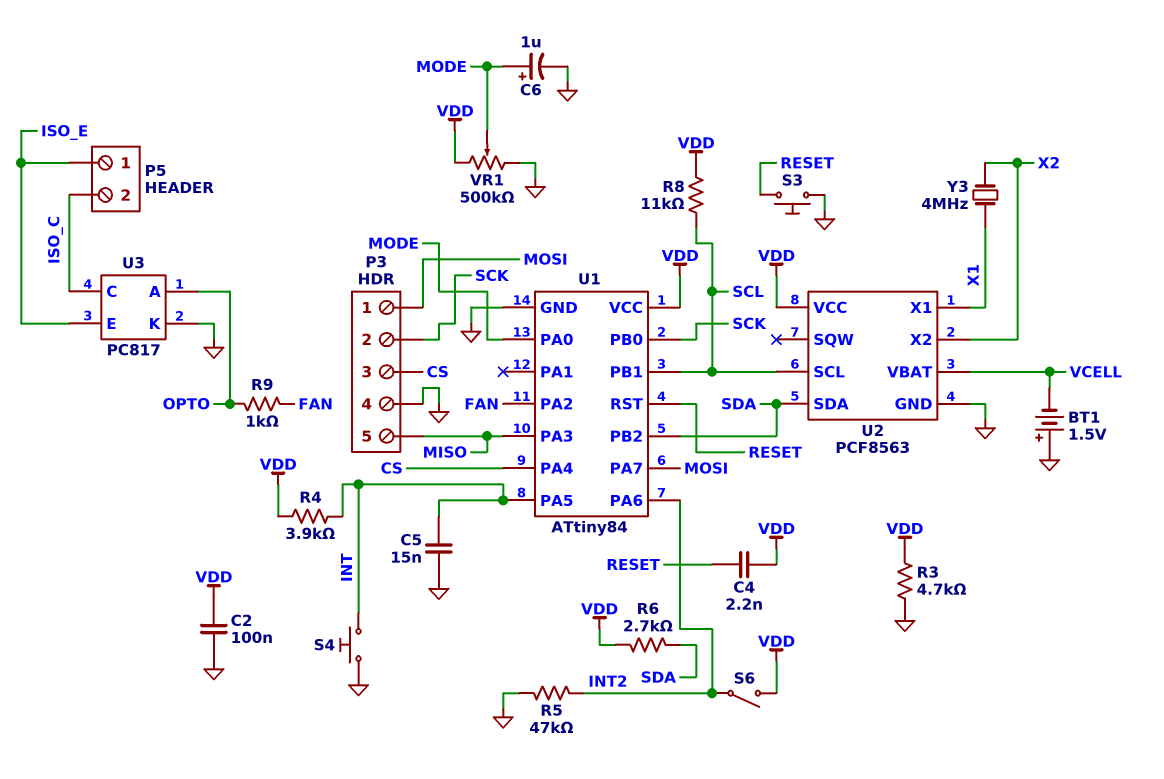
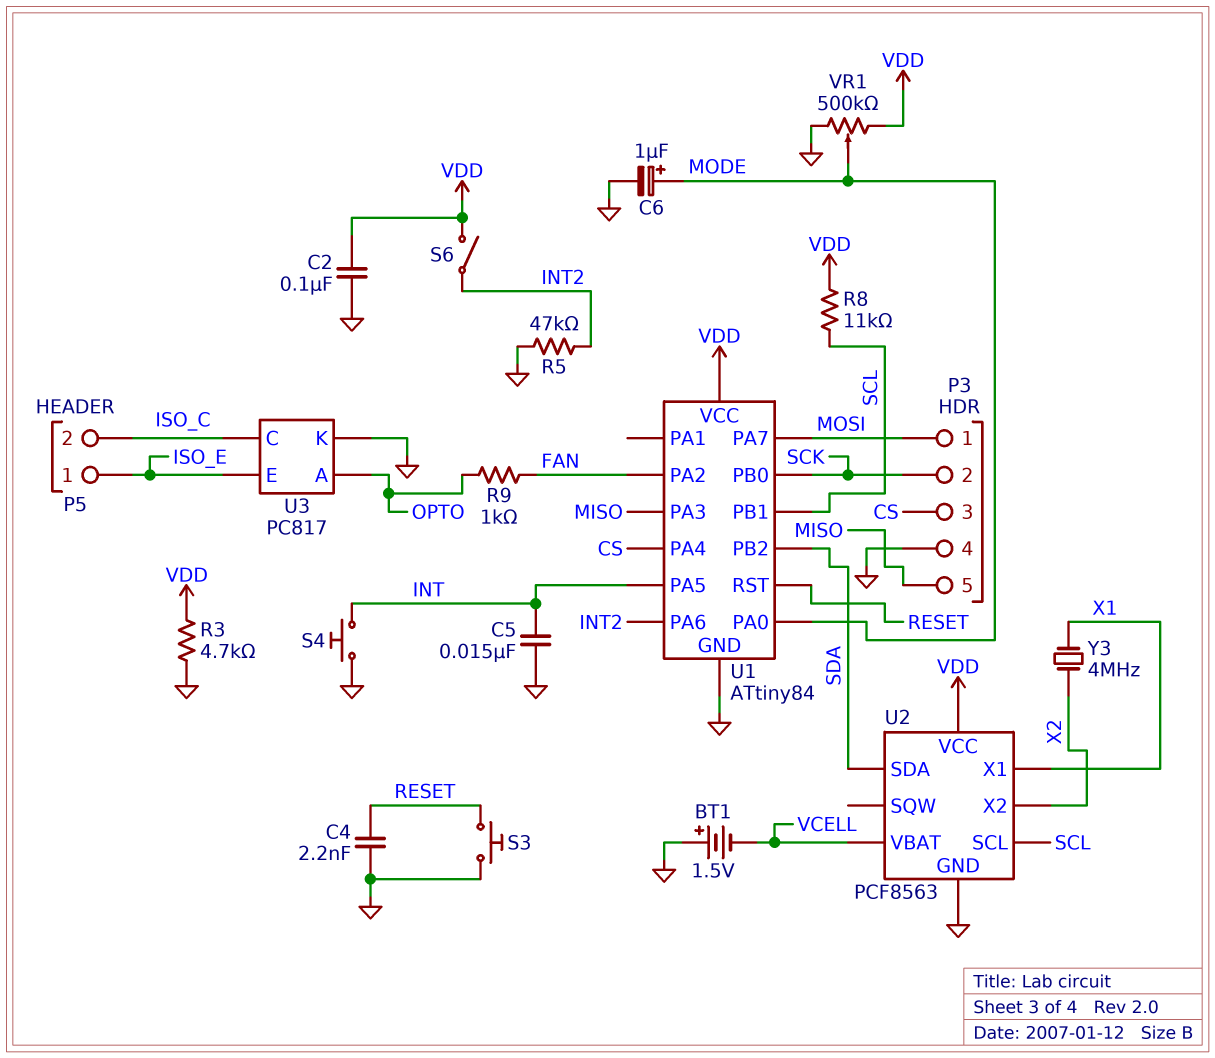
C4: 2.2nF (RESET, VDD) -> 2.2nF (GND, RESET)
R4: 3.9k (INT, VDD) -> none
R6: 2.7k (SDA, VDD) -> none

